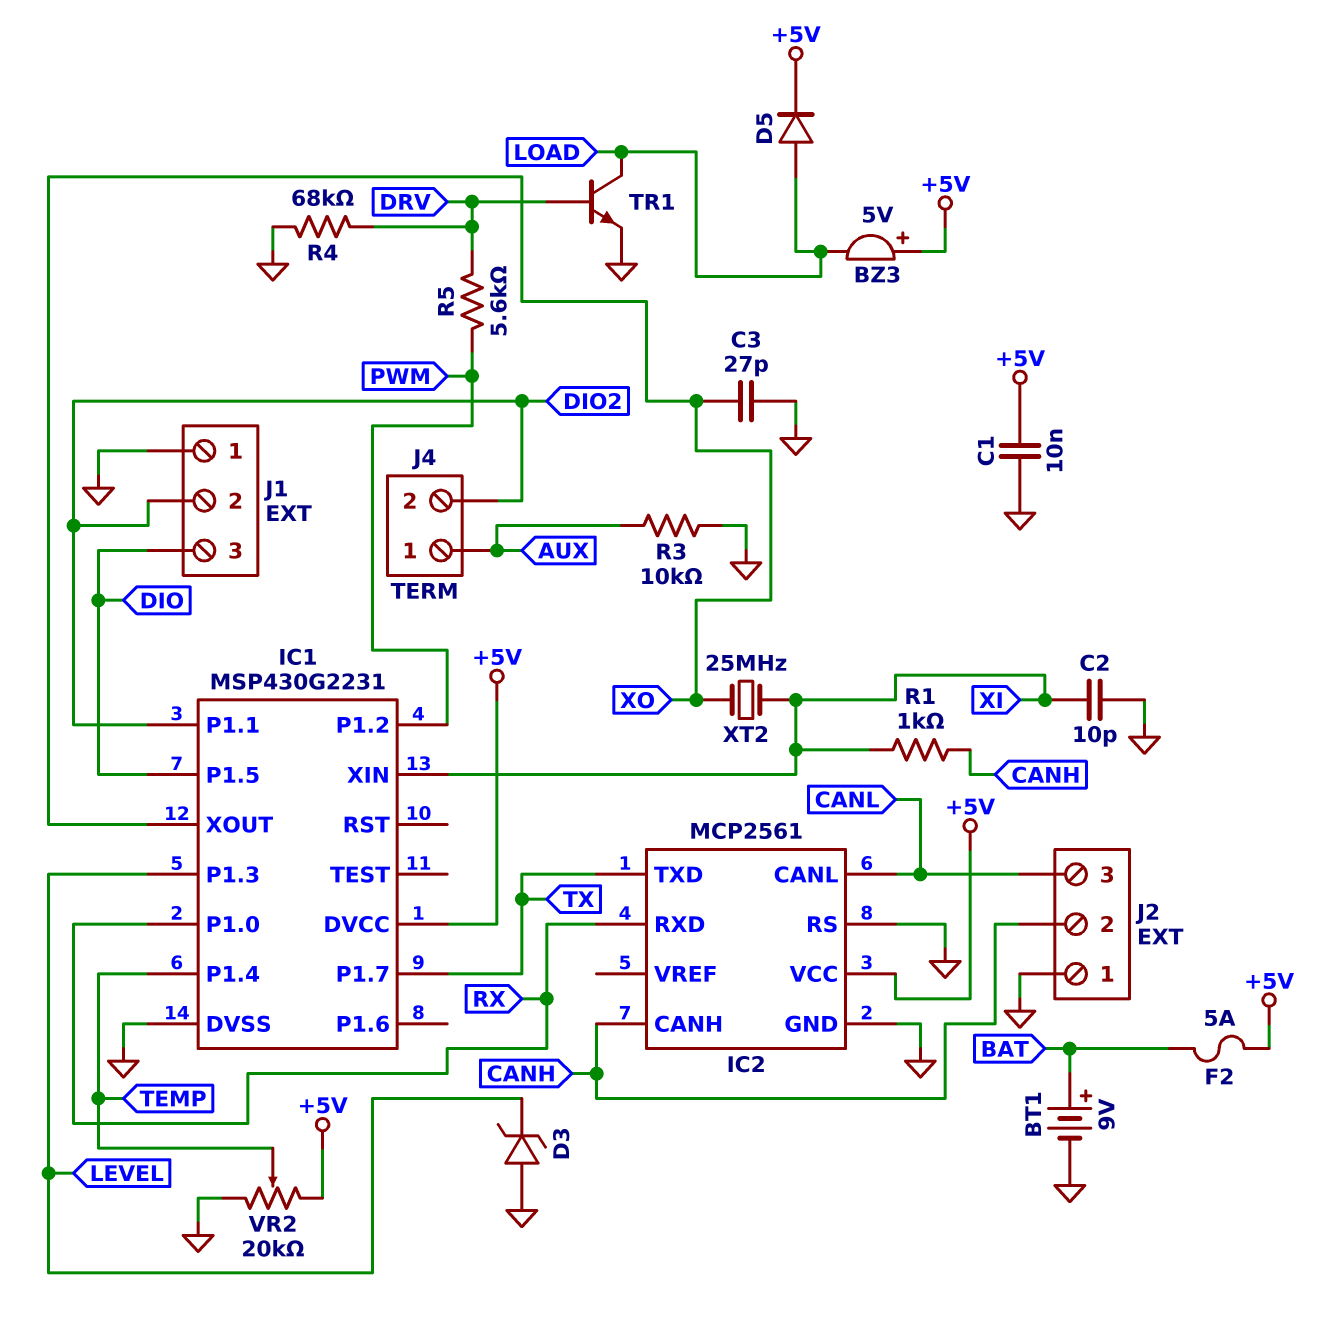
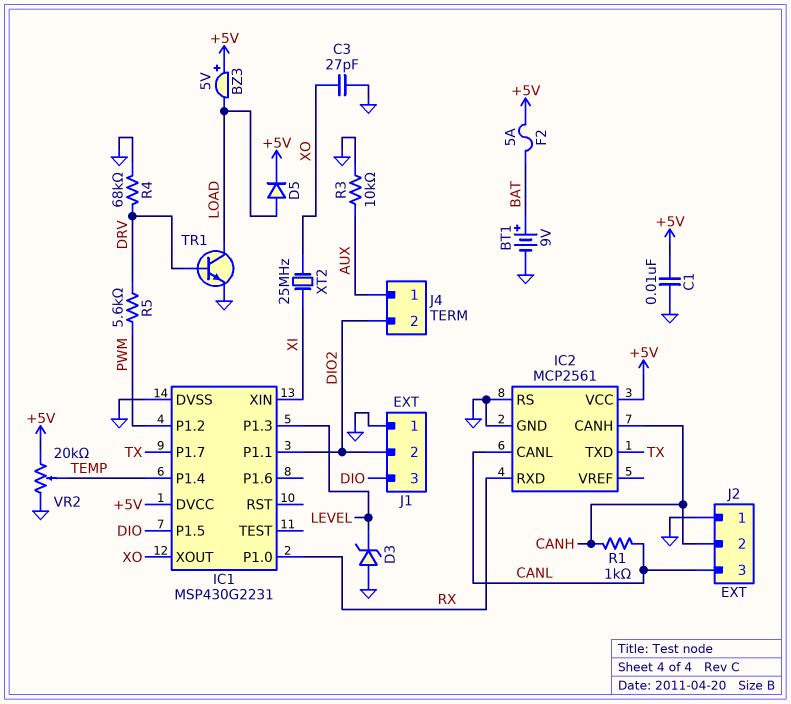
C2: 10pF (GND, XI) -> none
R1: 1k (CANH, XI) -> 1k (CANH, CANL)

